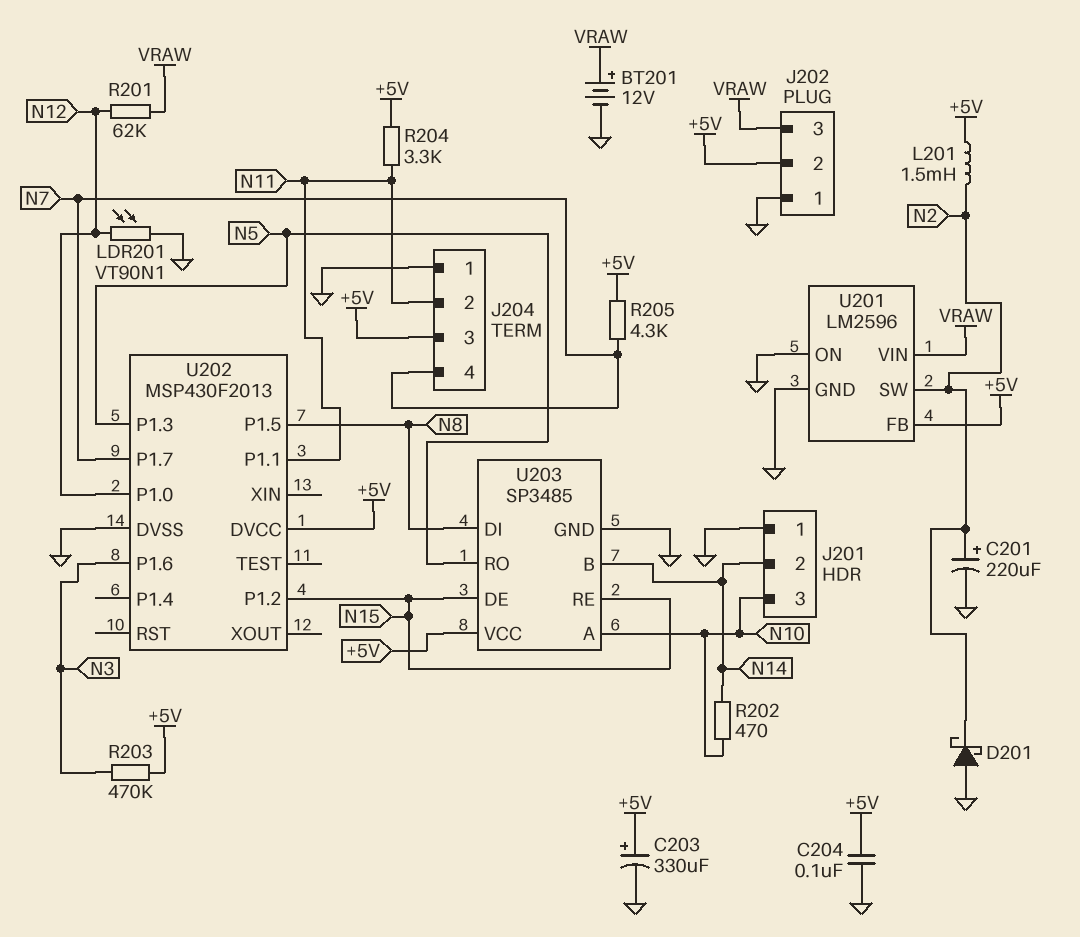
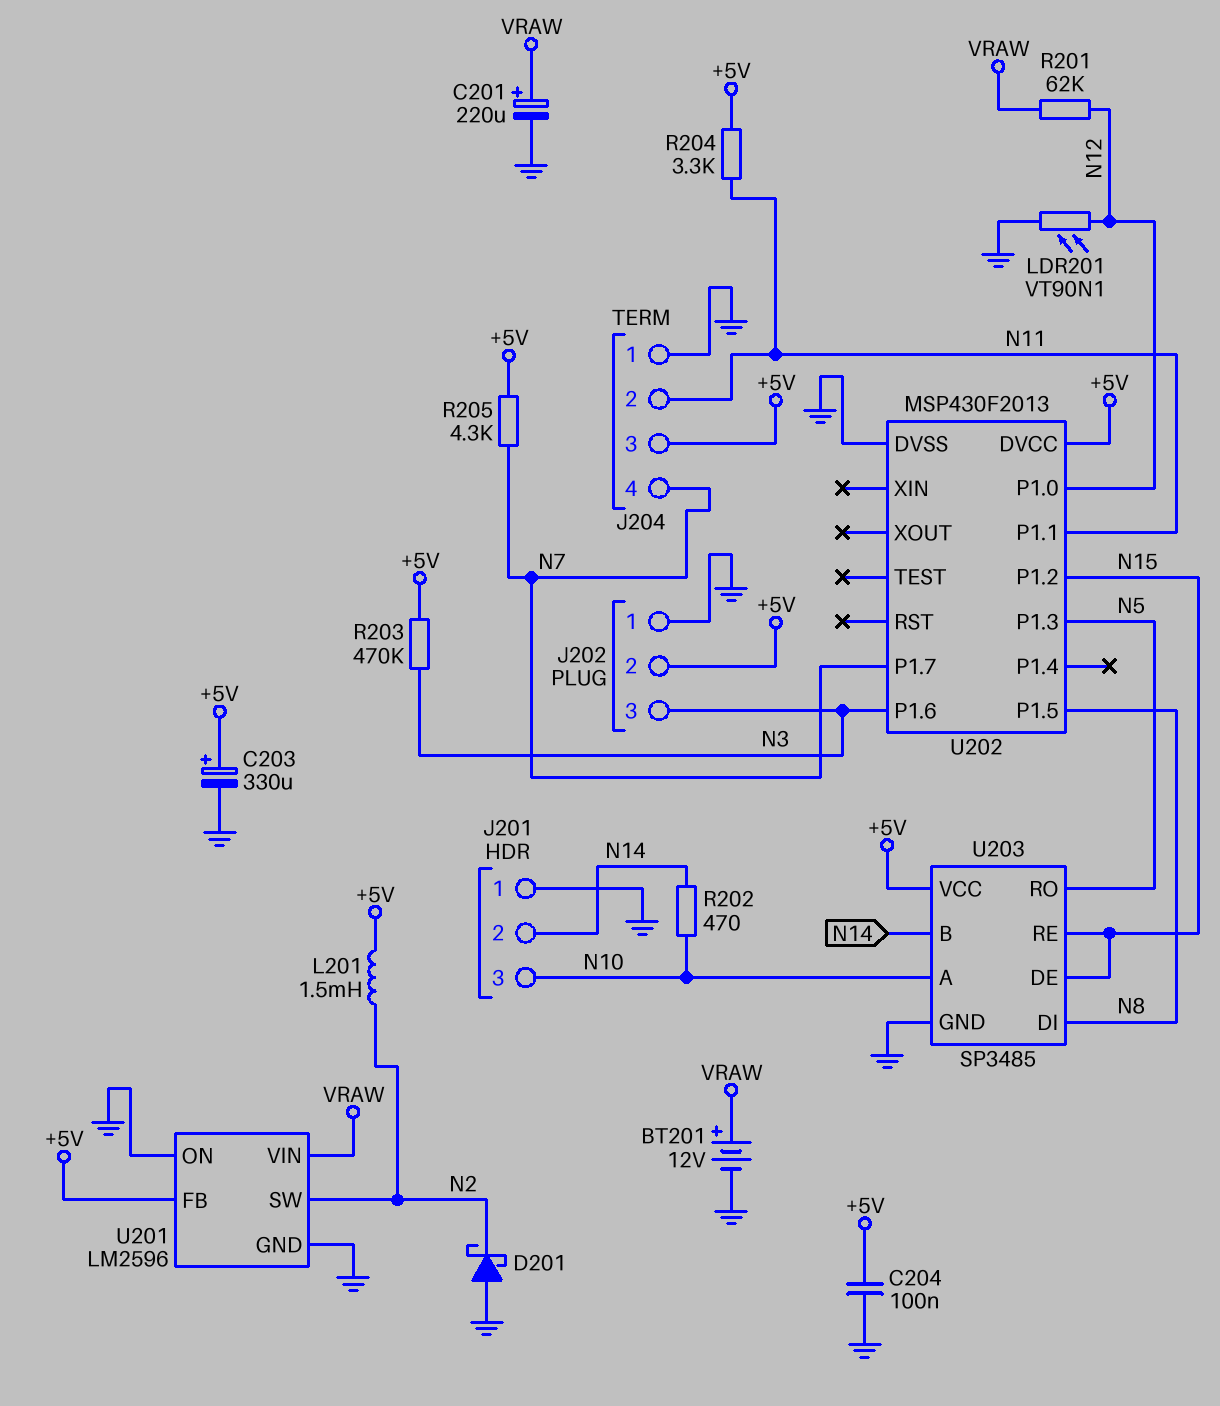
C201: 220uF (plus N2, minus GND) -> 220uF (plus VRAW, minus GND)
J202 pin 3: VRAW -> N3

